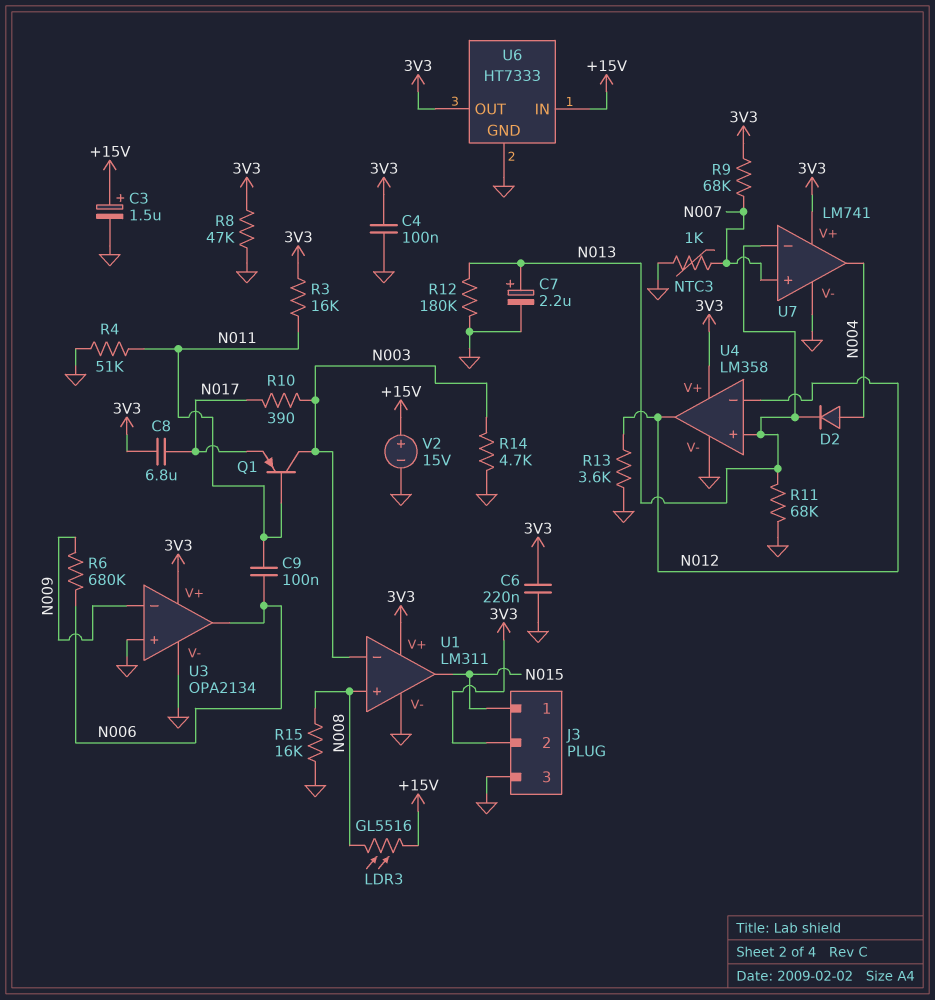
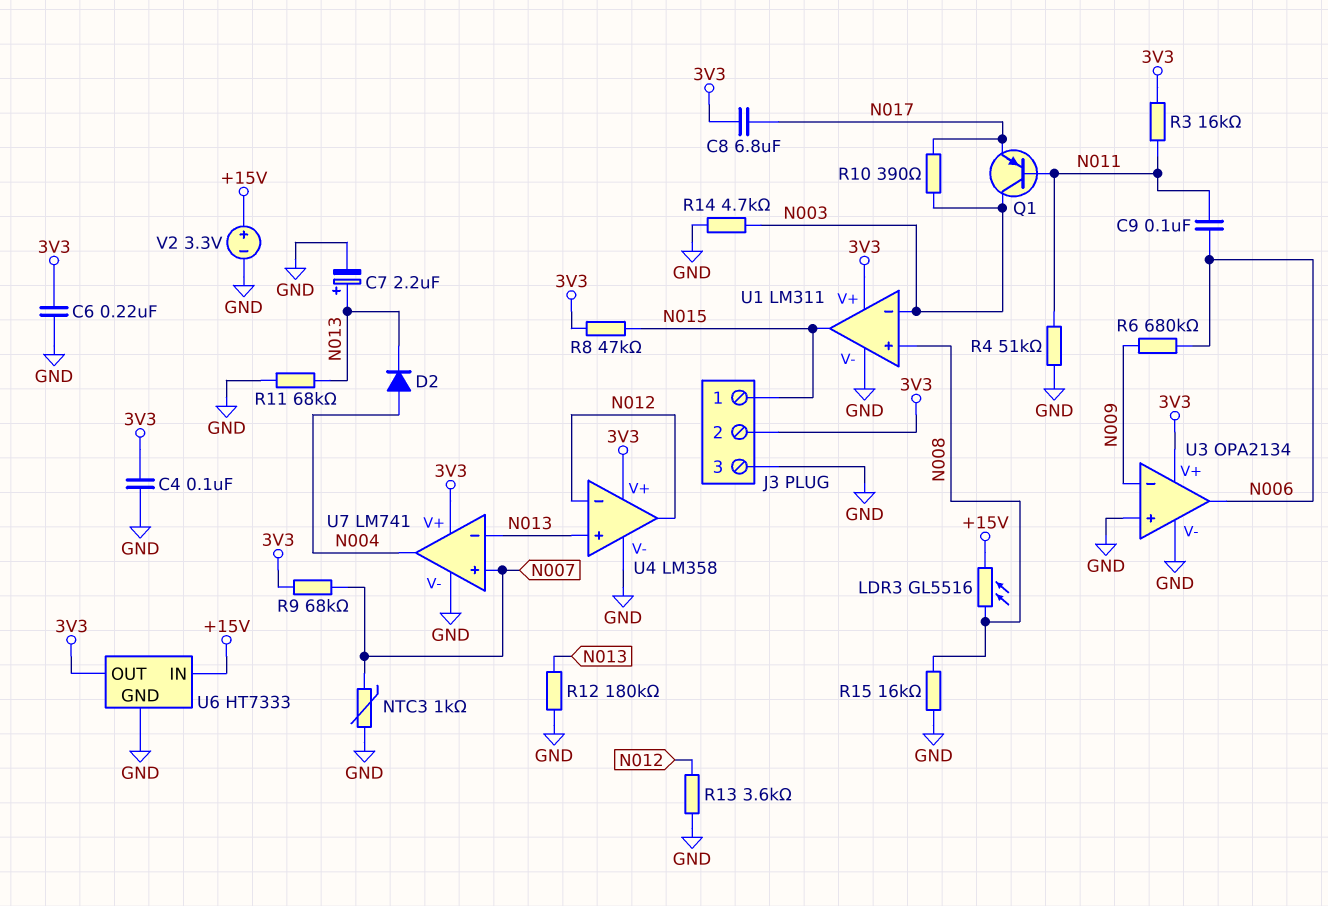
C3: 1.5uF (plus +15V, minus GND) -> none
R8: 47k (3V3, GND) -> 47k (3V3, N015)
V2: 15V (plus +15V, minus GND) -> 3.3V (plus +15V, minus GND)

